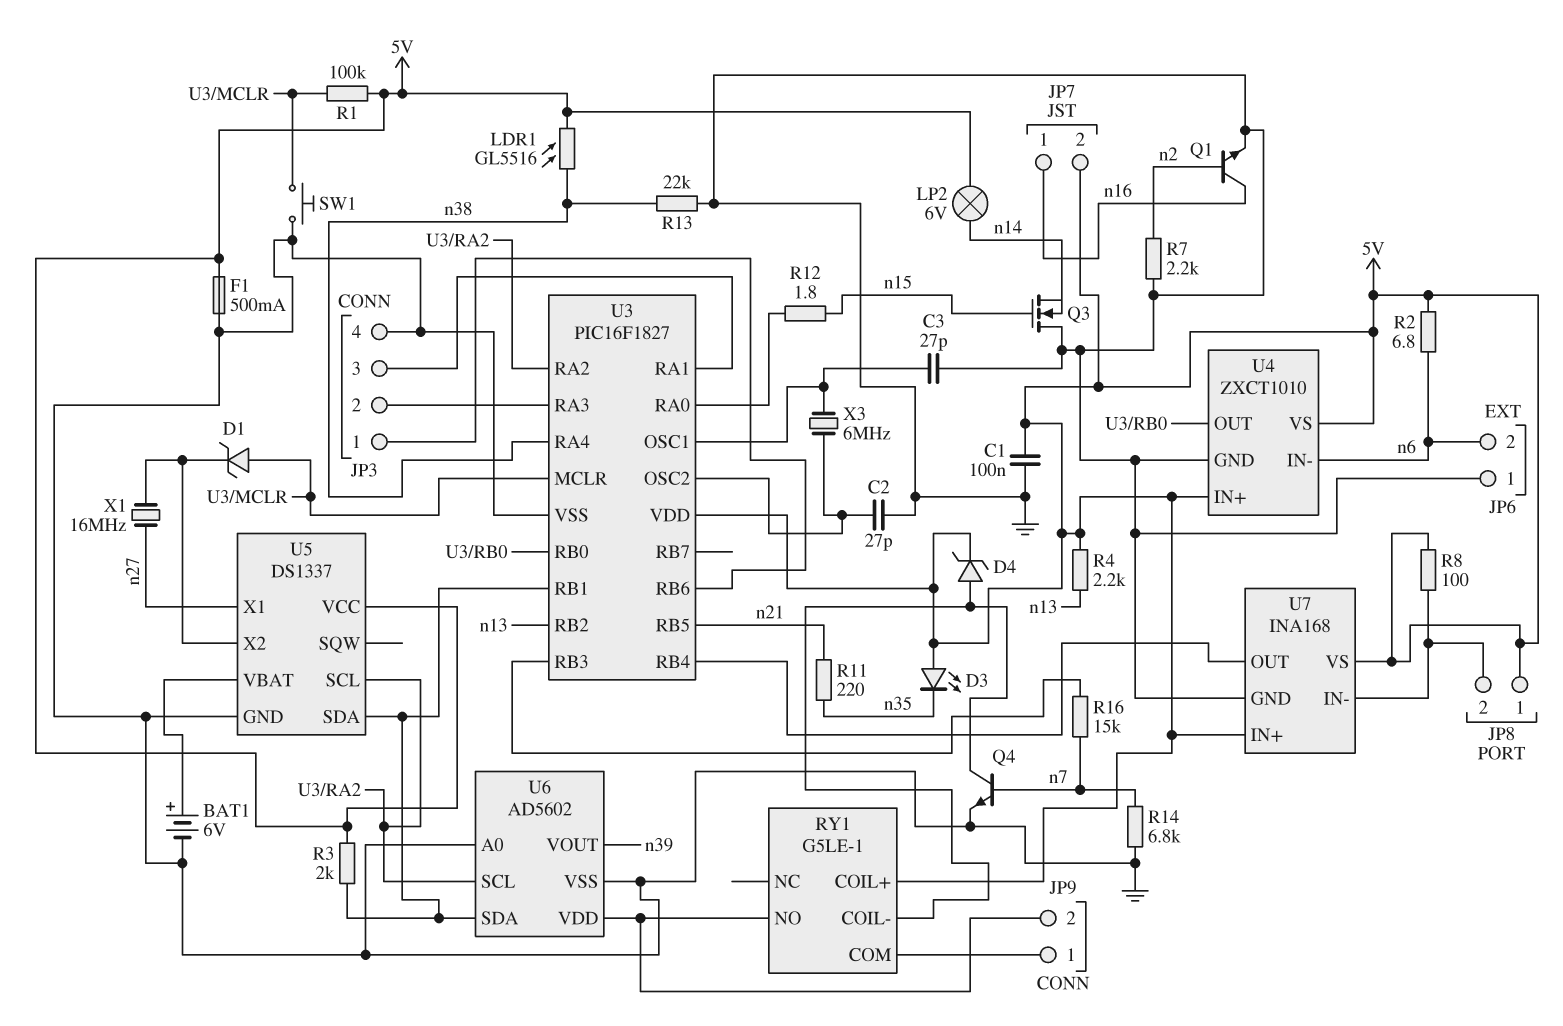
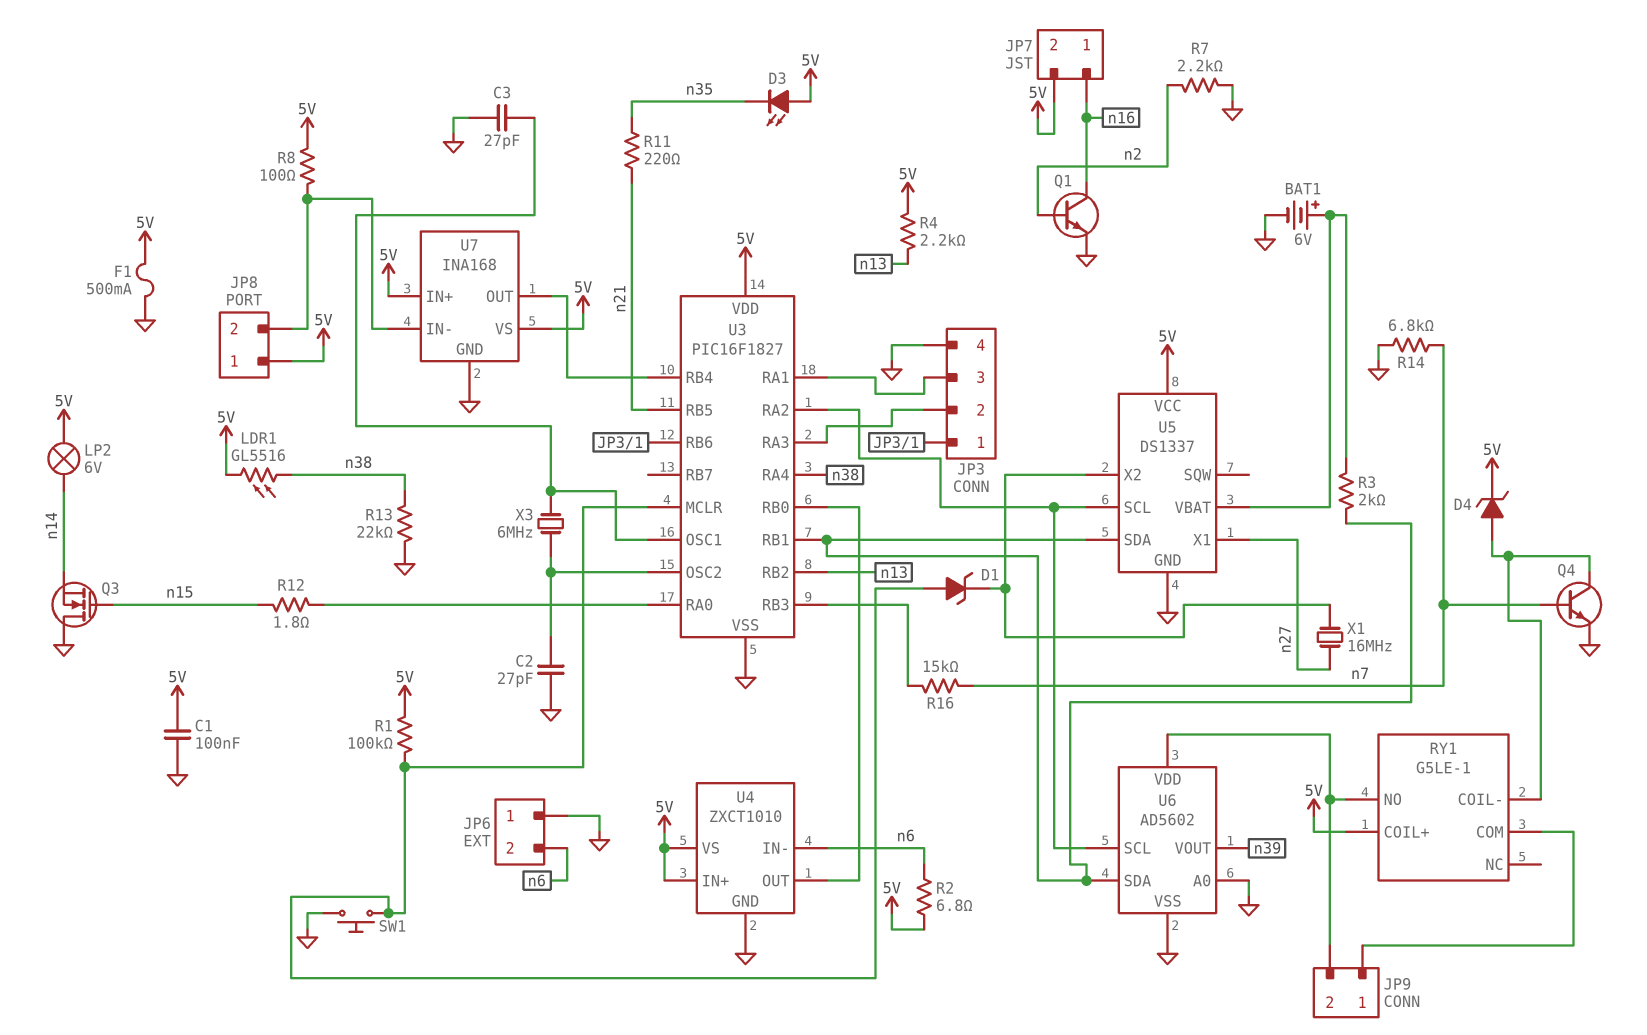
R3: 2k (5V, U3/RB1) -> 2k (U3/RB1, U5/VBAT)

